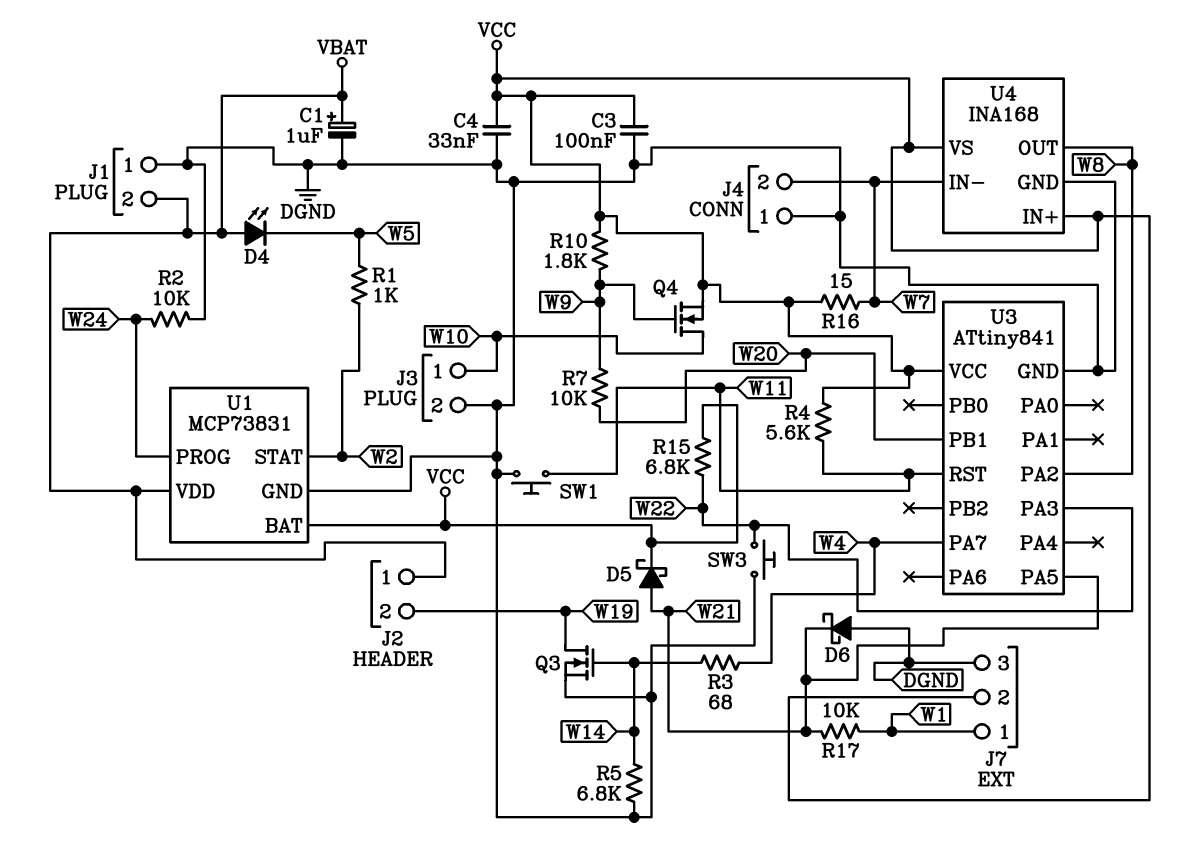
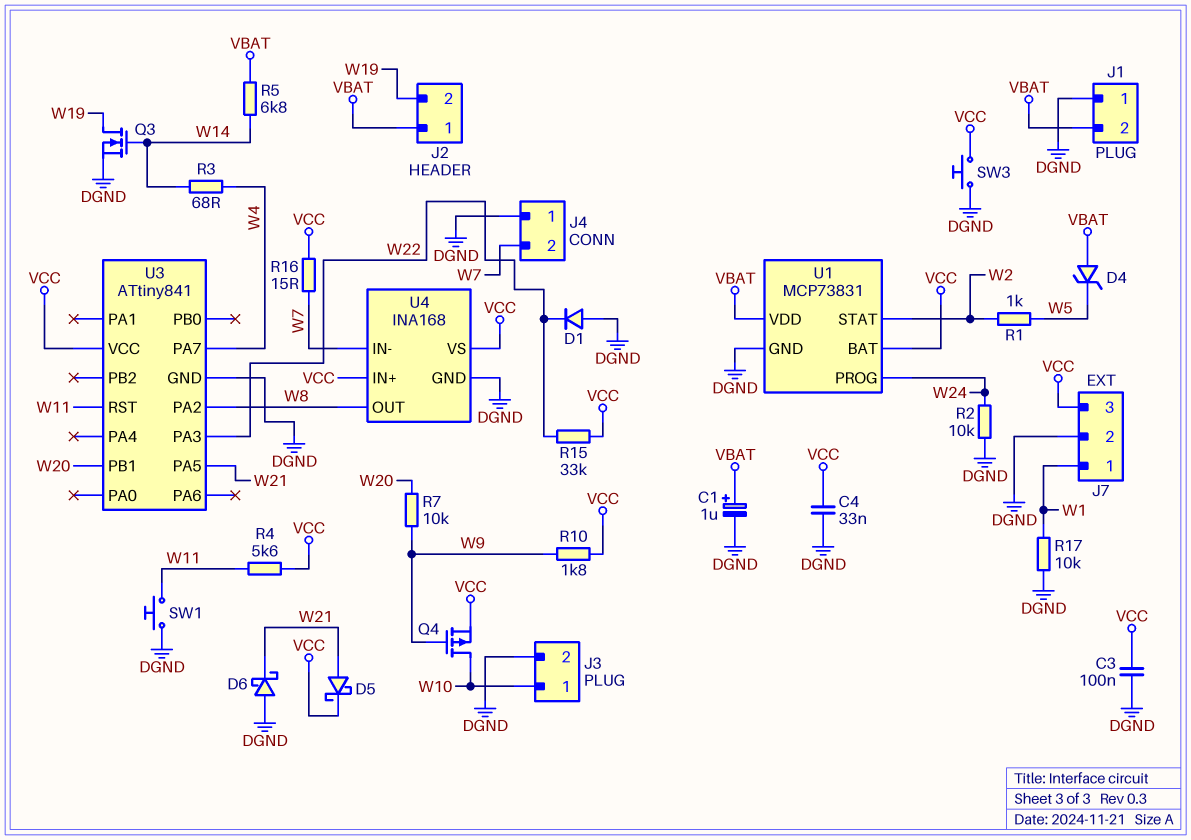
D1: none -> diode (A DGND, K W22)
D4: LED (A VBAT, K W5) -> zener (A VBAT, K W5)
J7 pin 2: VCC -> DGND
J7 pin 3: DGND -> VCC
Q4: NMOS (G W9, D W10, S VCC) -> PMOS (G W9, D W10, S VCC)
R5: 6.8k (DGND, W14) -> 6.8k (VBAT, W14)
R15: 6.8k (VCC, W22) -> 33k (VCC, W22)
R17: 10k (W1, W21) -> 10k (DGND, W1)
SW3: button (DGND, W22) -> button (DGND, VCC)

